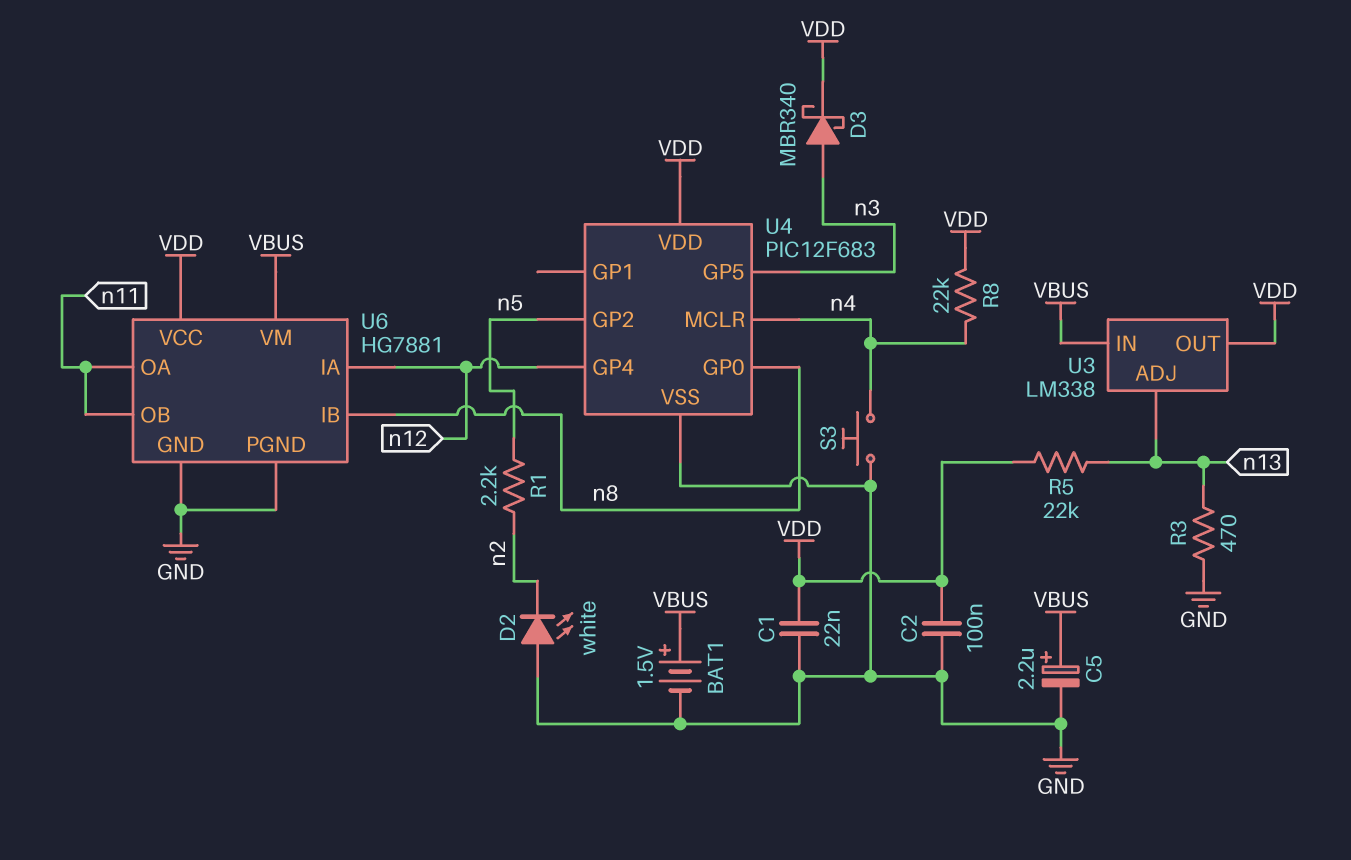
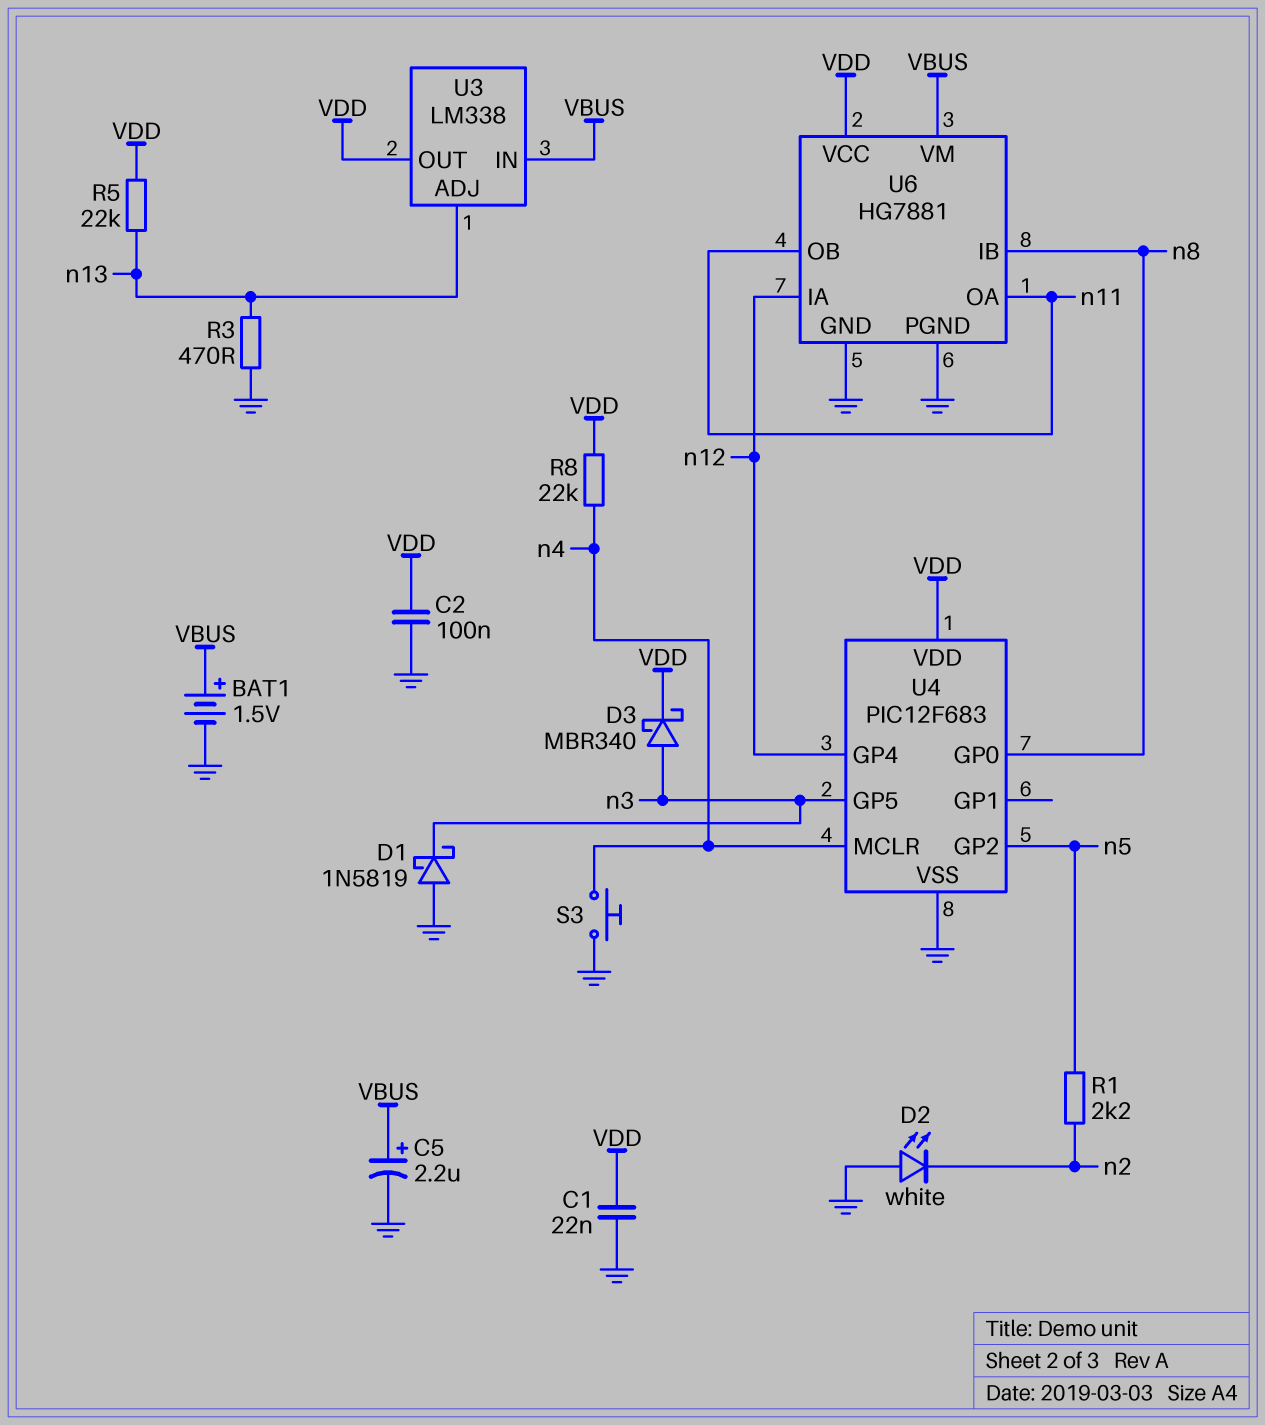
D1: none -> schottky 1N5819 (A GND, K n3)

